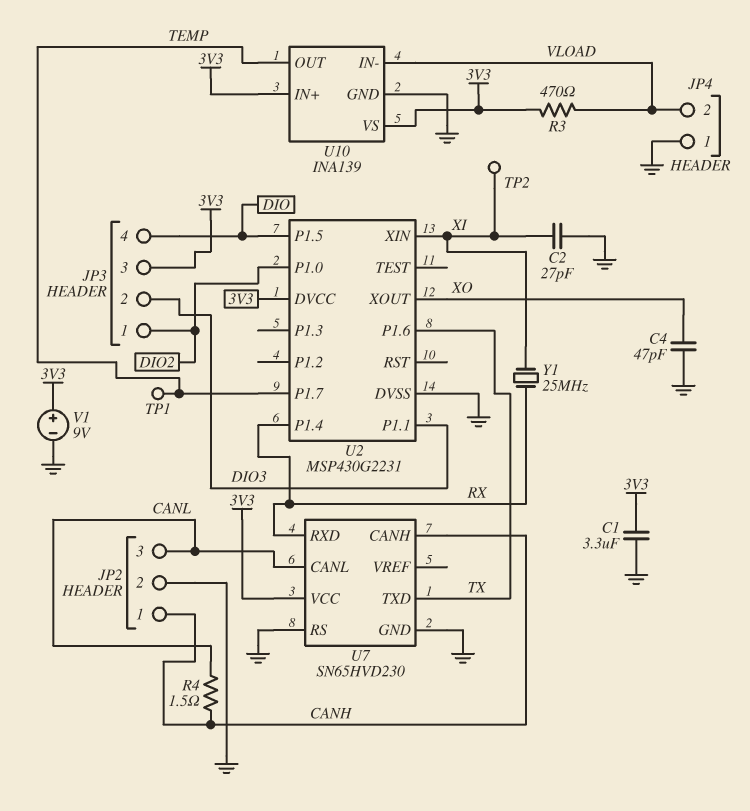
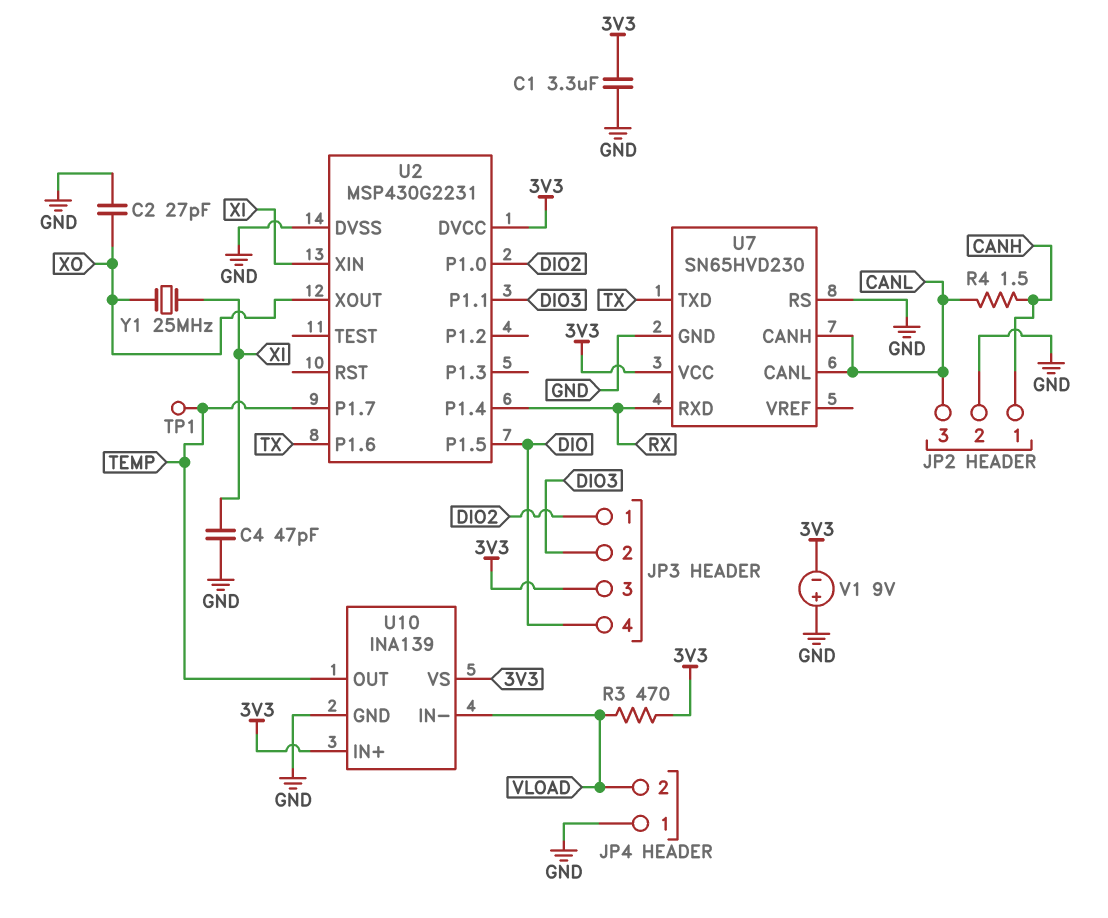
C2: 27pF (GND, XI) -> 27pF (GND, XO)
C4: 47pF (GND, XO) -> 47pF (GND, XI)
TP2: test point (XI) -> none
U7 pin CANH: CANH -> CANL
V1: 9V (plus 3V3, minus GND) -> 9V (plus GND, minus 3V3)
Y1: 25MHz (RX, XI) -> 25MHz (XI, XO)

